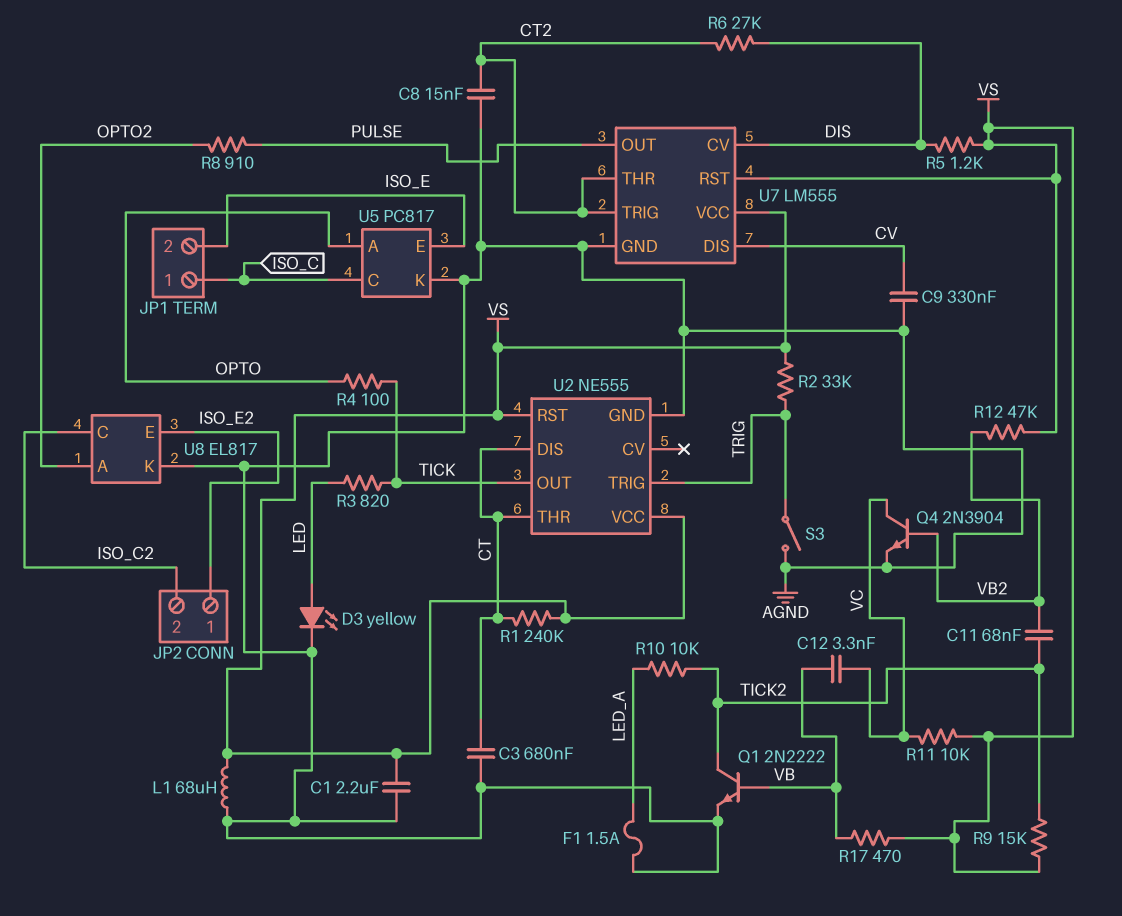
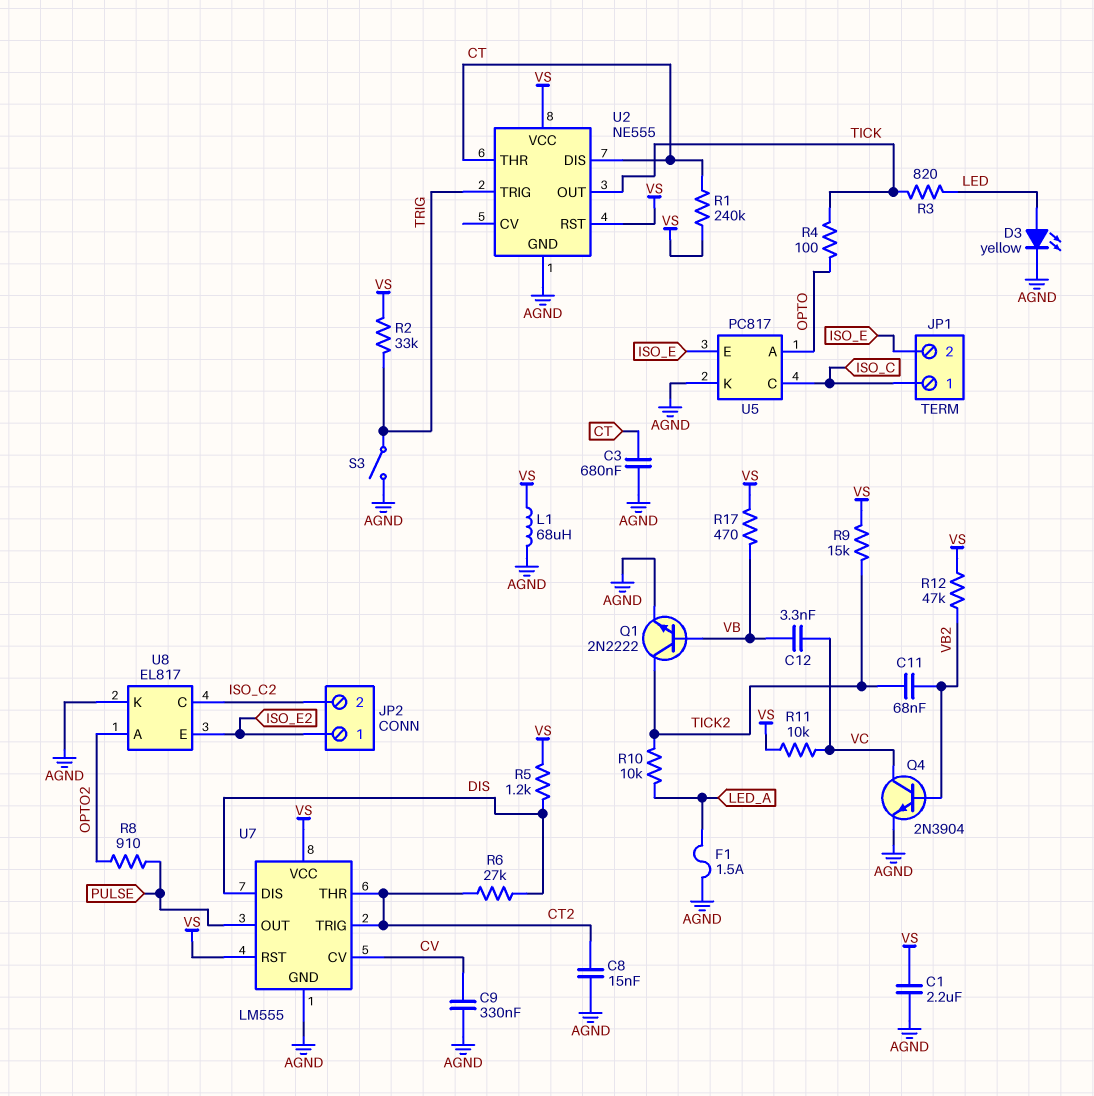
U7 pin CV: DIS -> CV
U7 pin DIS: CV -> DIS

